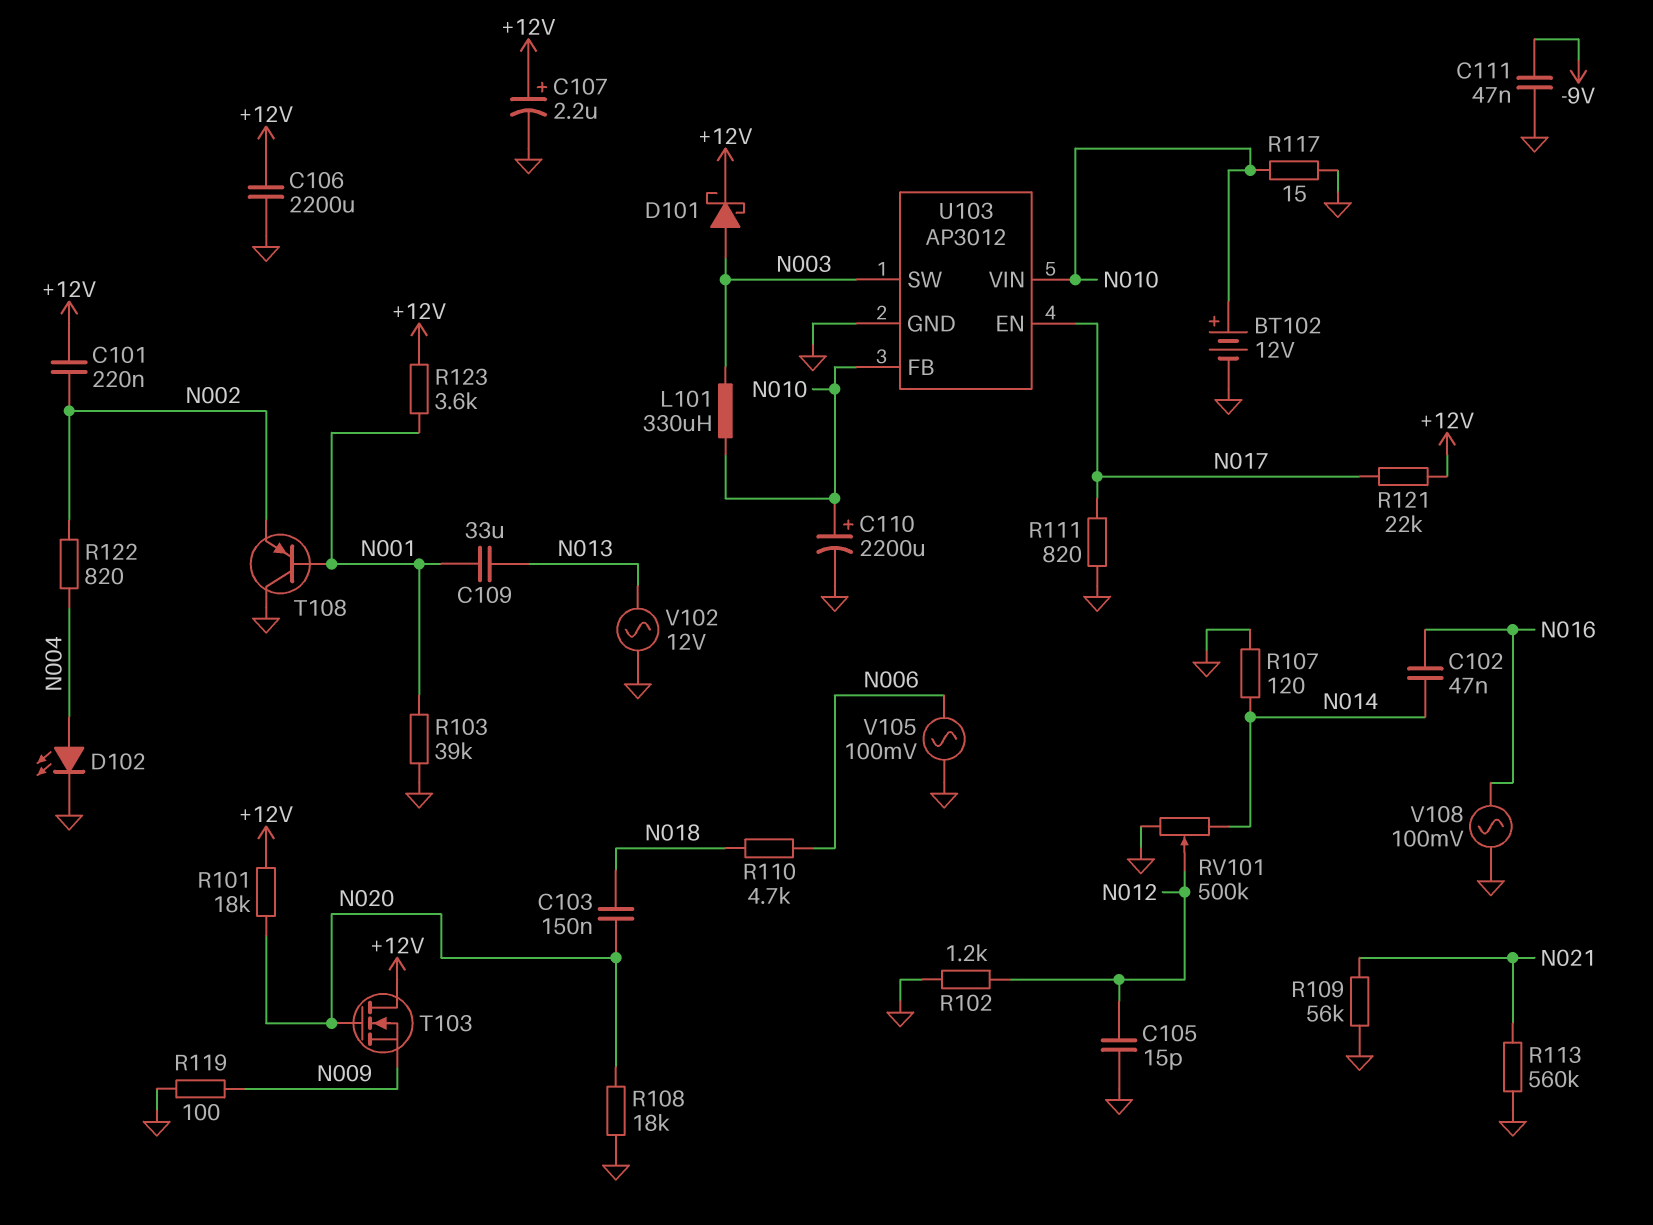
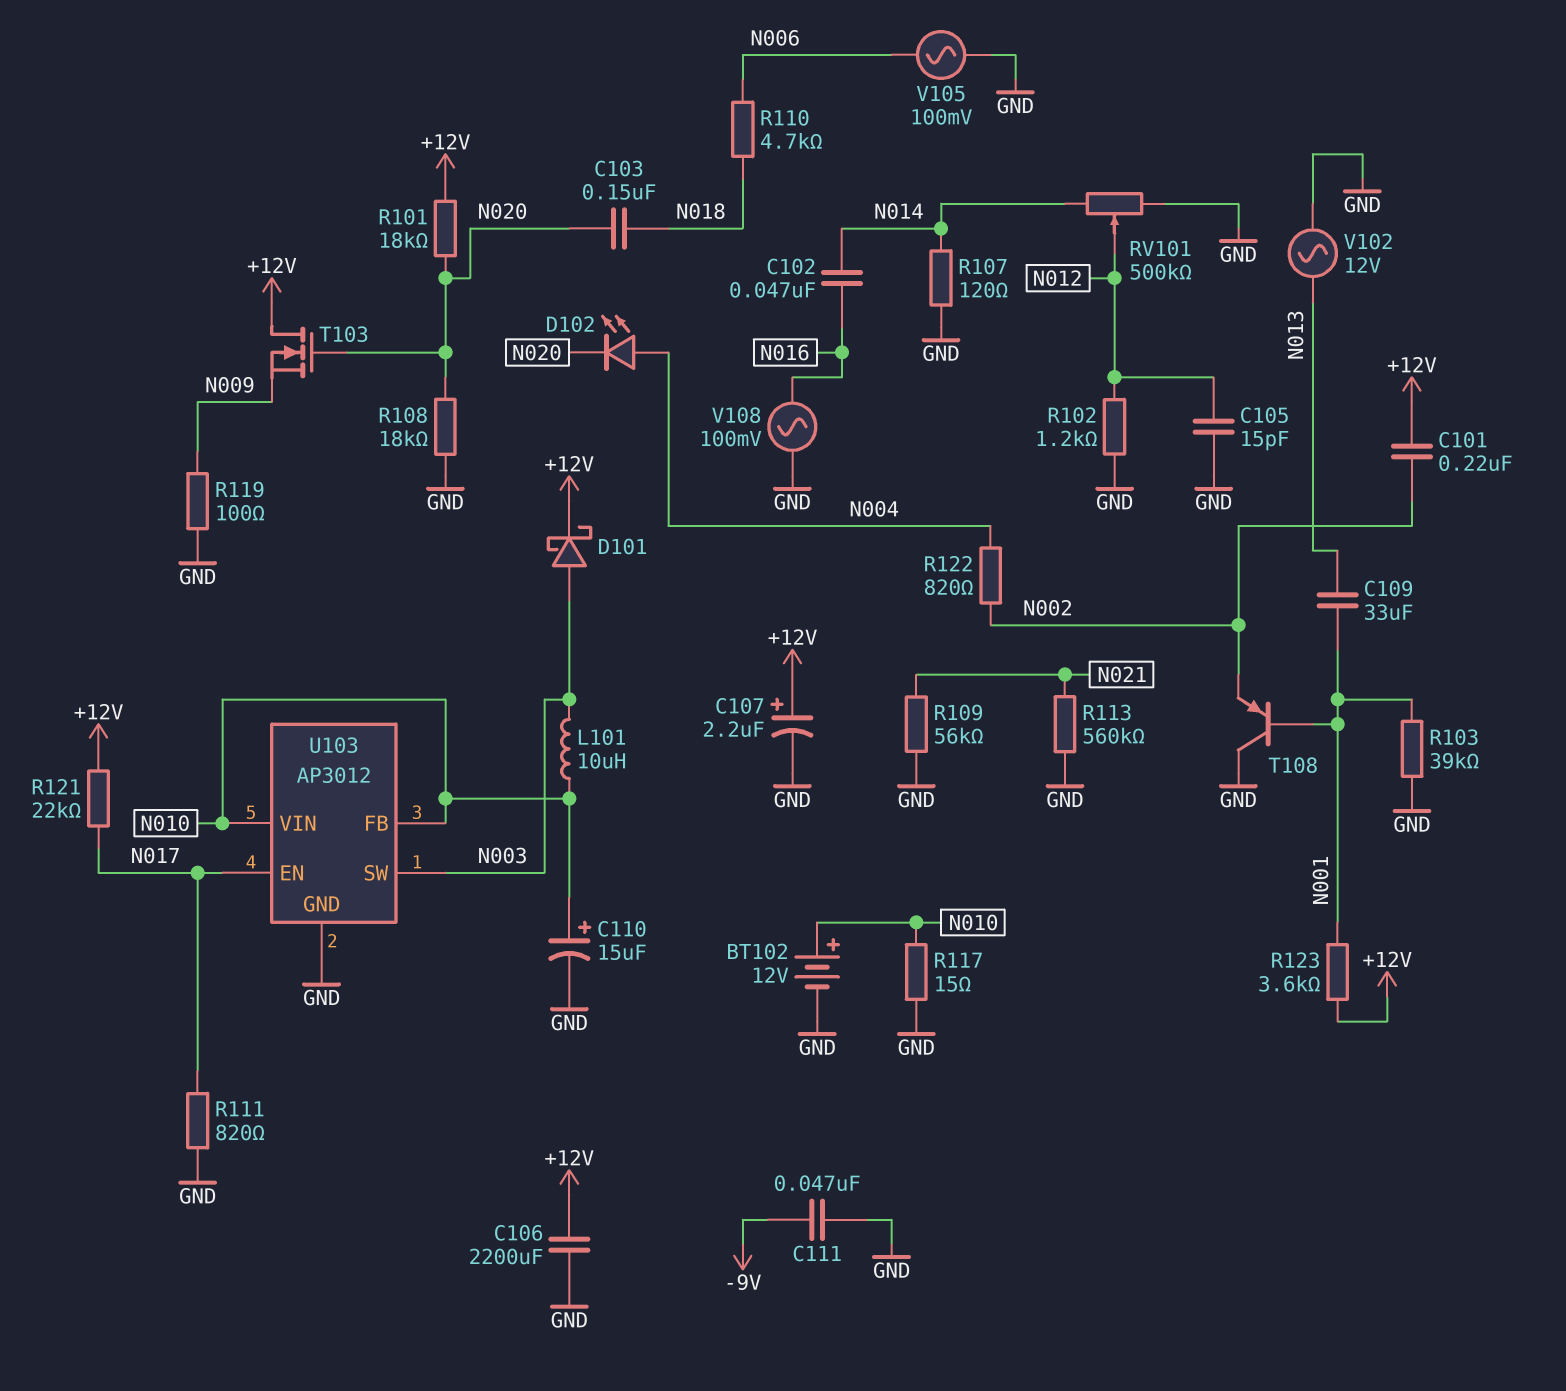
C110: 2200uF (plus N010, minus GND) -> 15uF (plus N010, minus GND)
D102: LED (A N004, K GND) -> LED (A N004, K N020)
L101: 330uH (N003, N010) -> 10uH (N003, N010)

